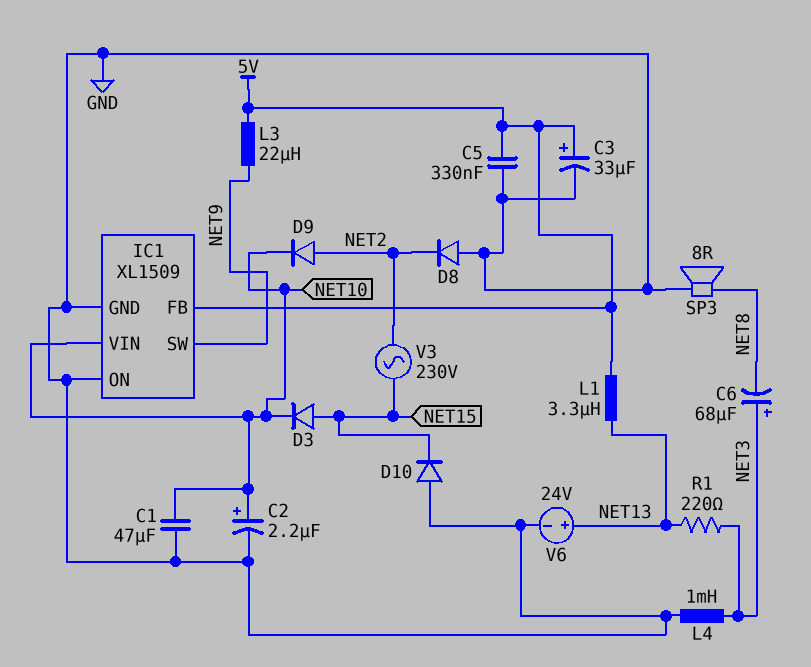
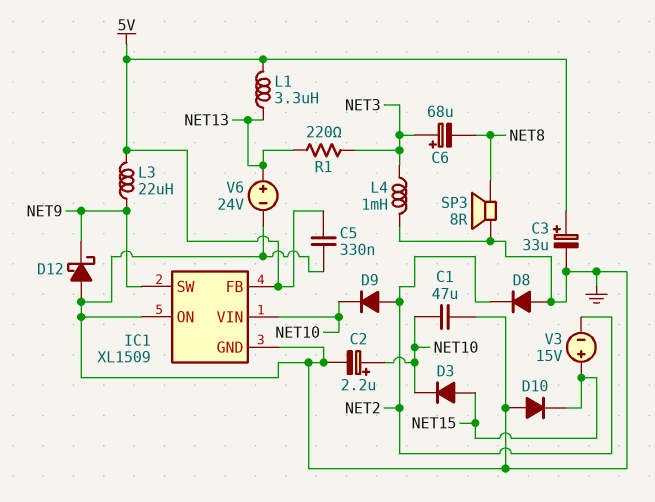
D12: none -> schottky (A GND, K NET9)
V3: AC 230V (NET2, NET15) -> 15V (plus NET15, minus NET2)

